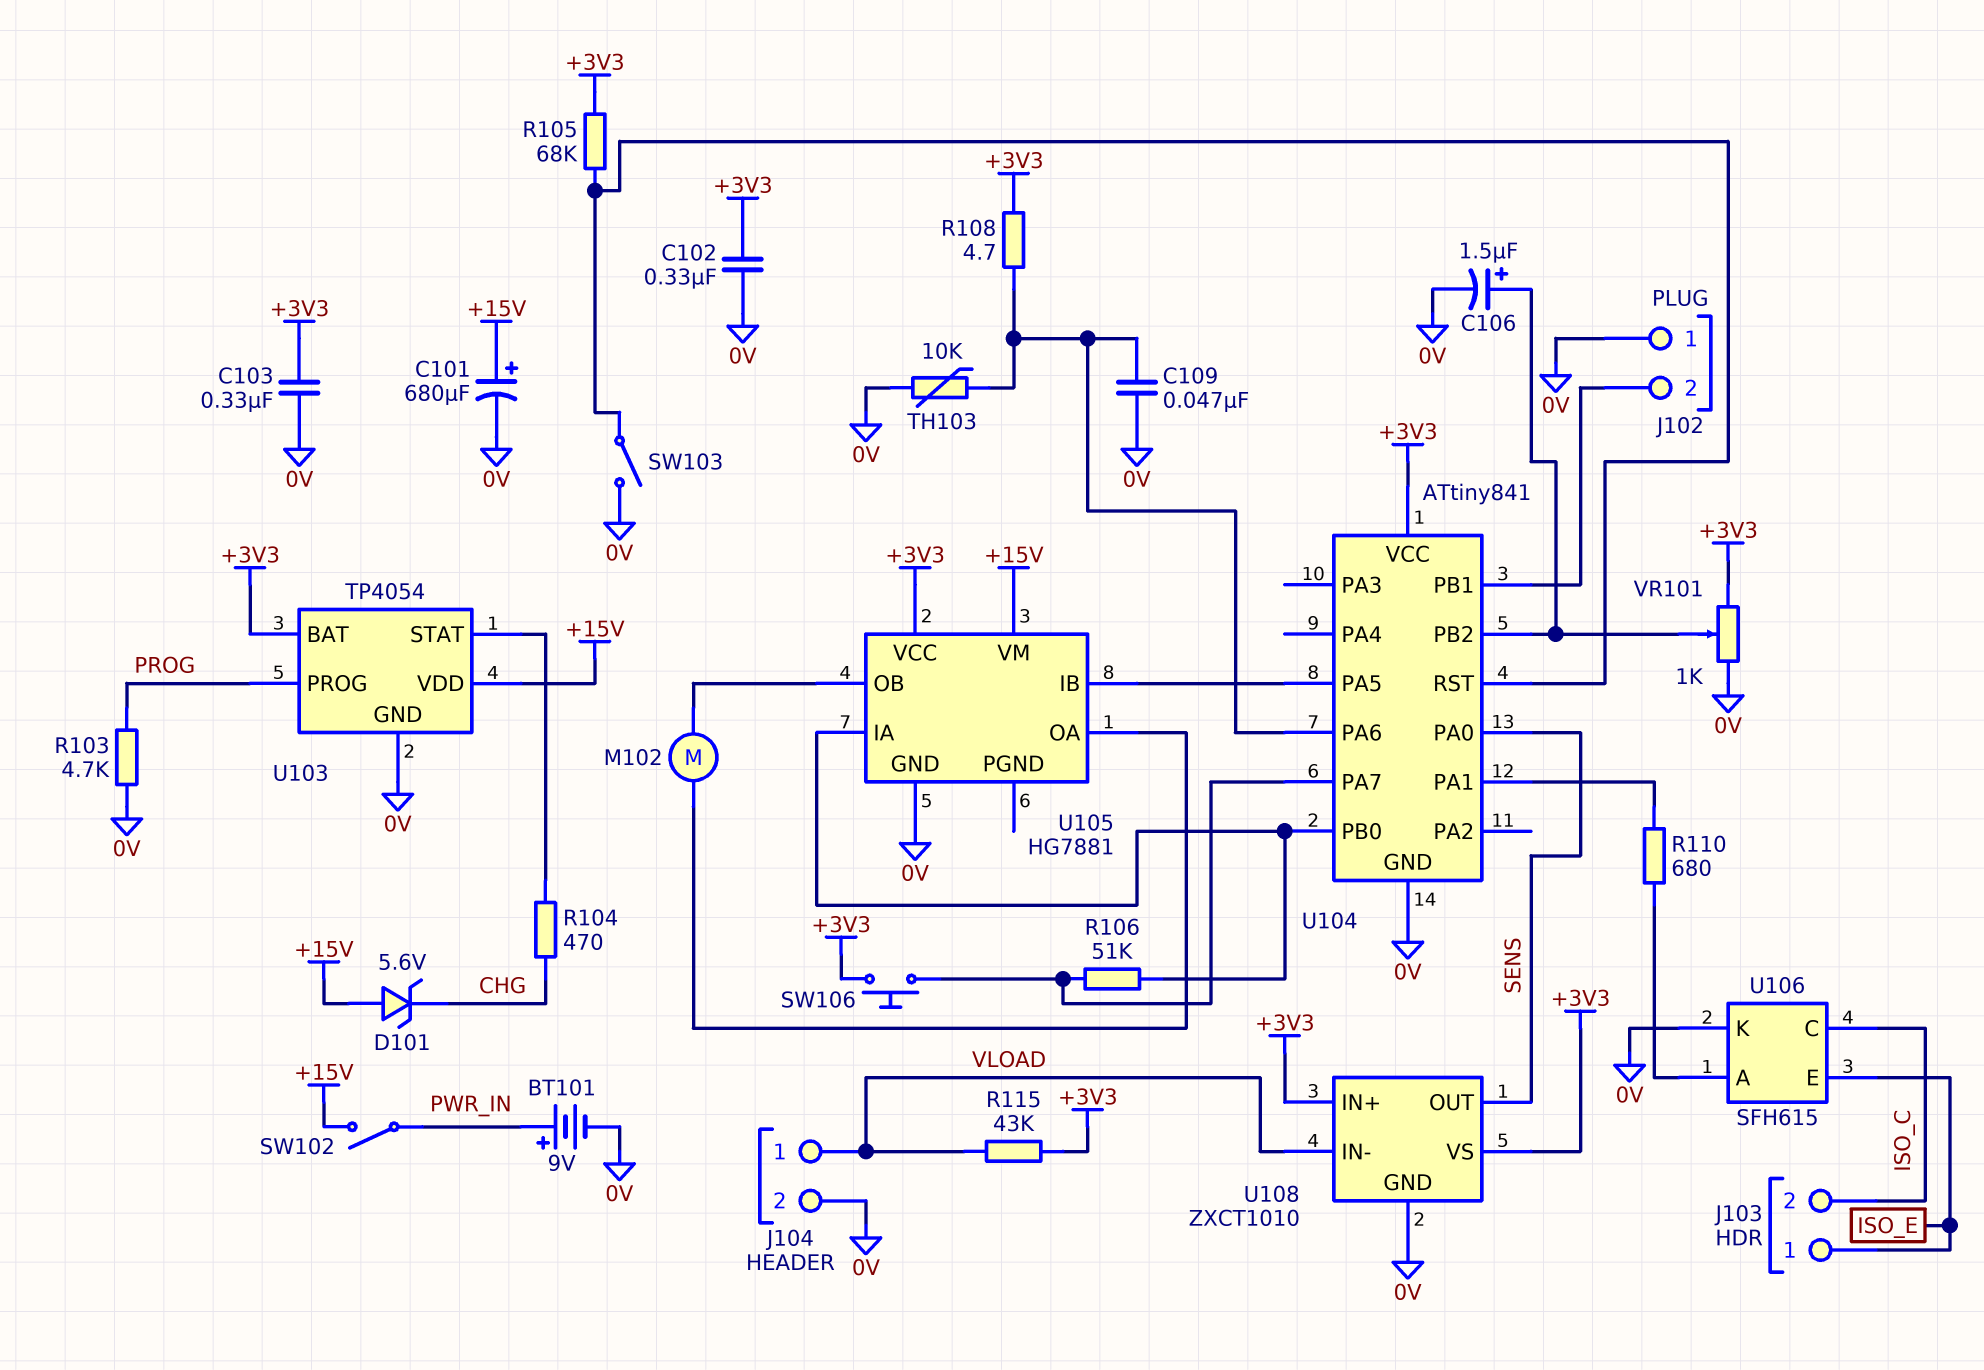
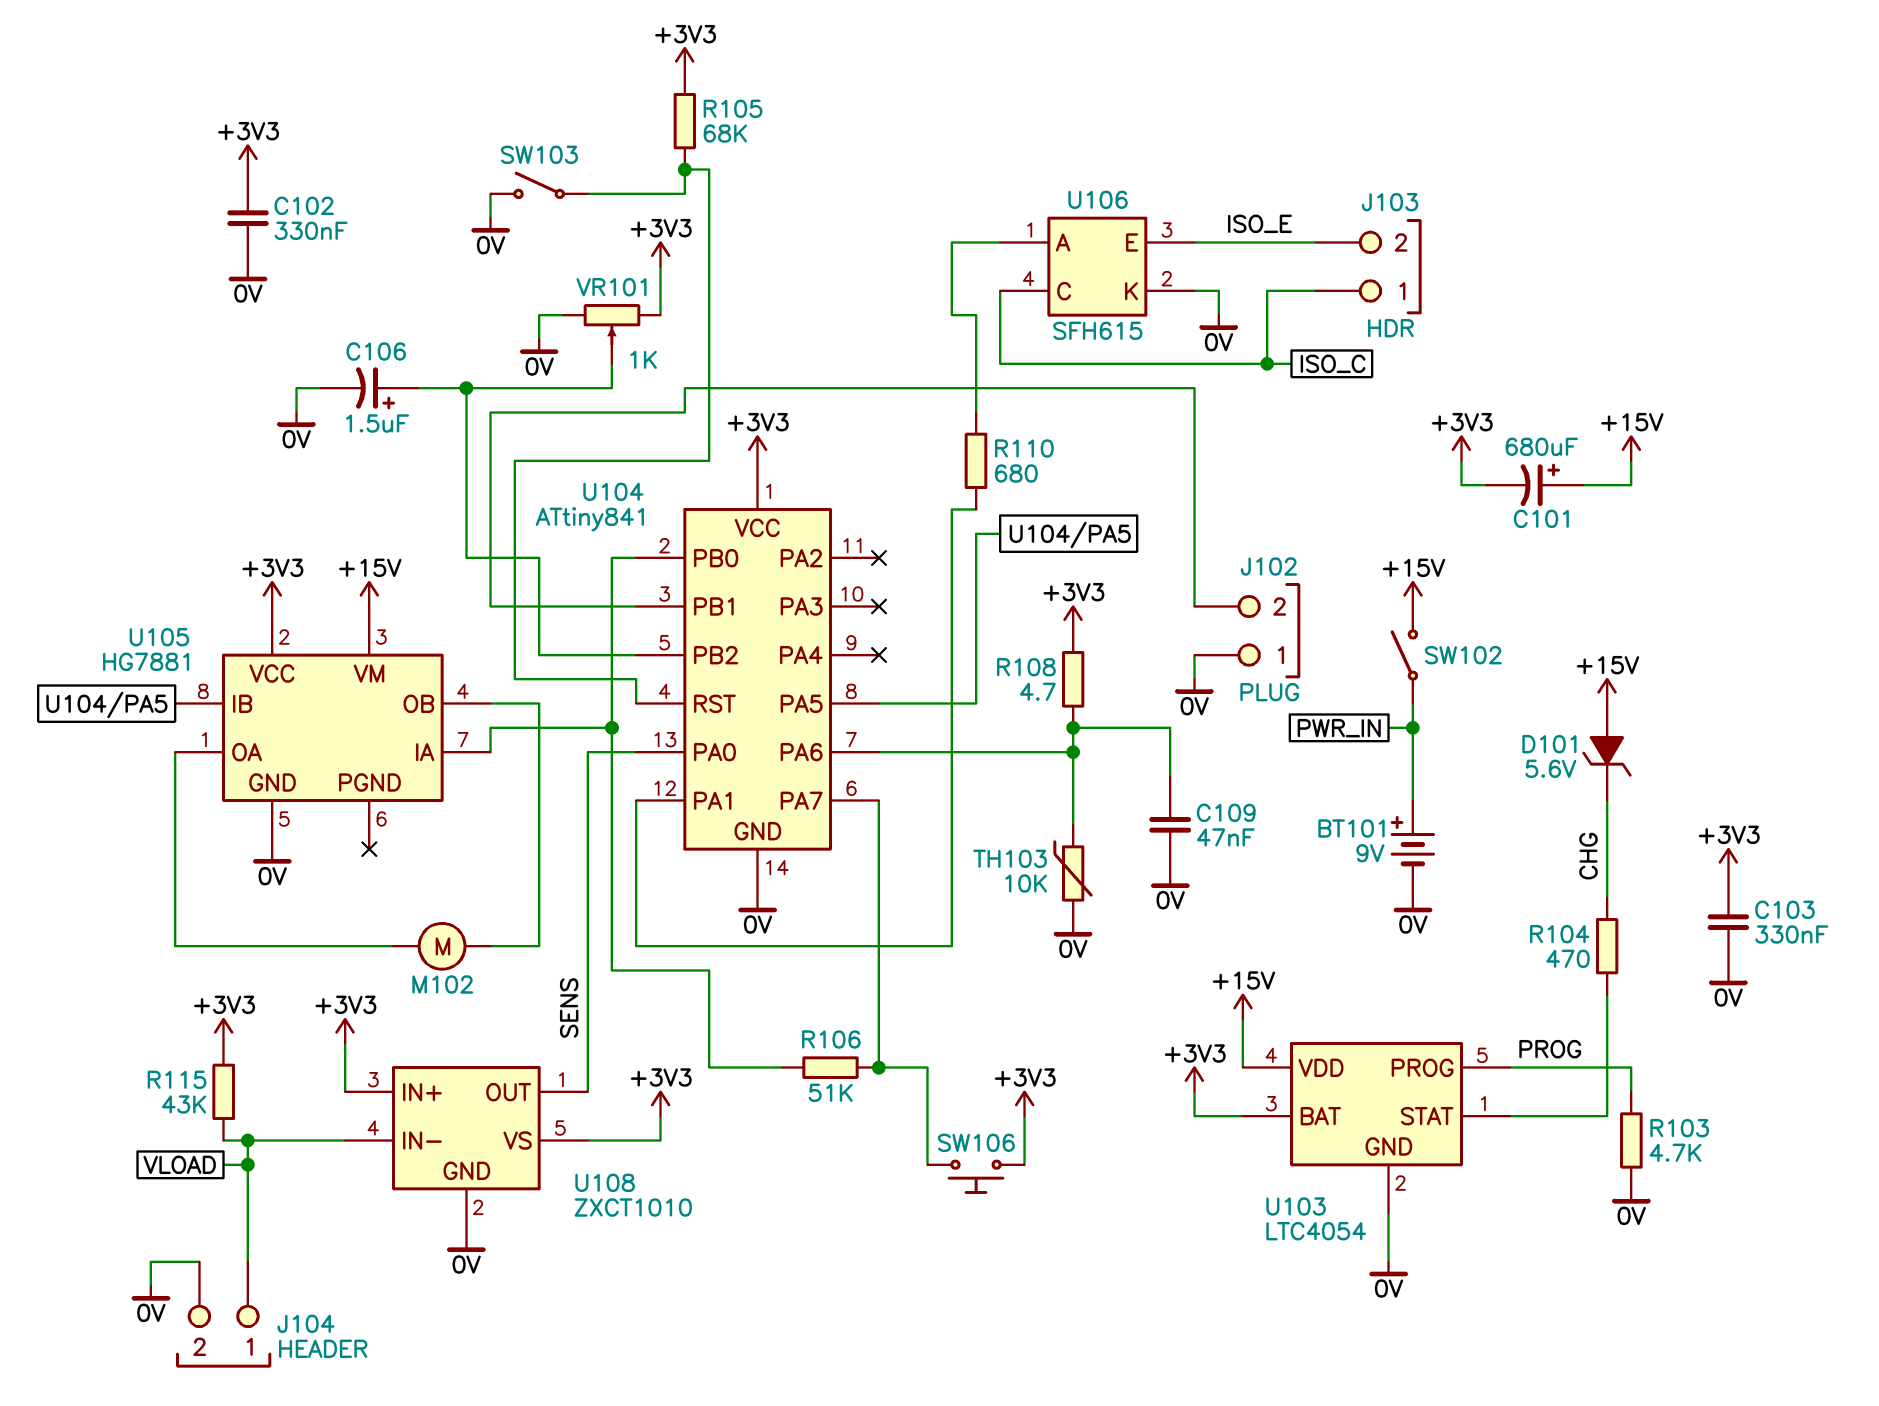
C101: 680uF (plus +15V, minus 0V) -> 680uF (plus +15V, minus +3V3)
J103 pin 1: ISO_E -> ISO_C
J103 pin 2: ISO_C -> ISO_E
U103: TP4054 -> LTC4054

